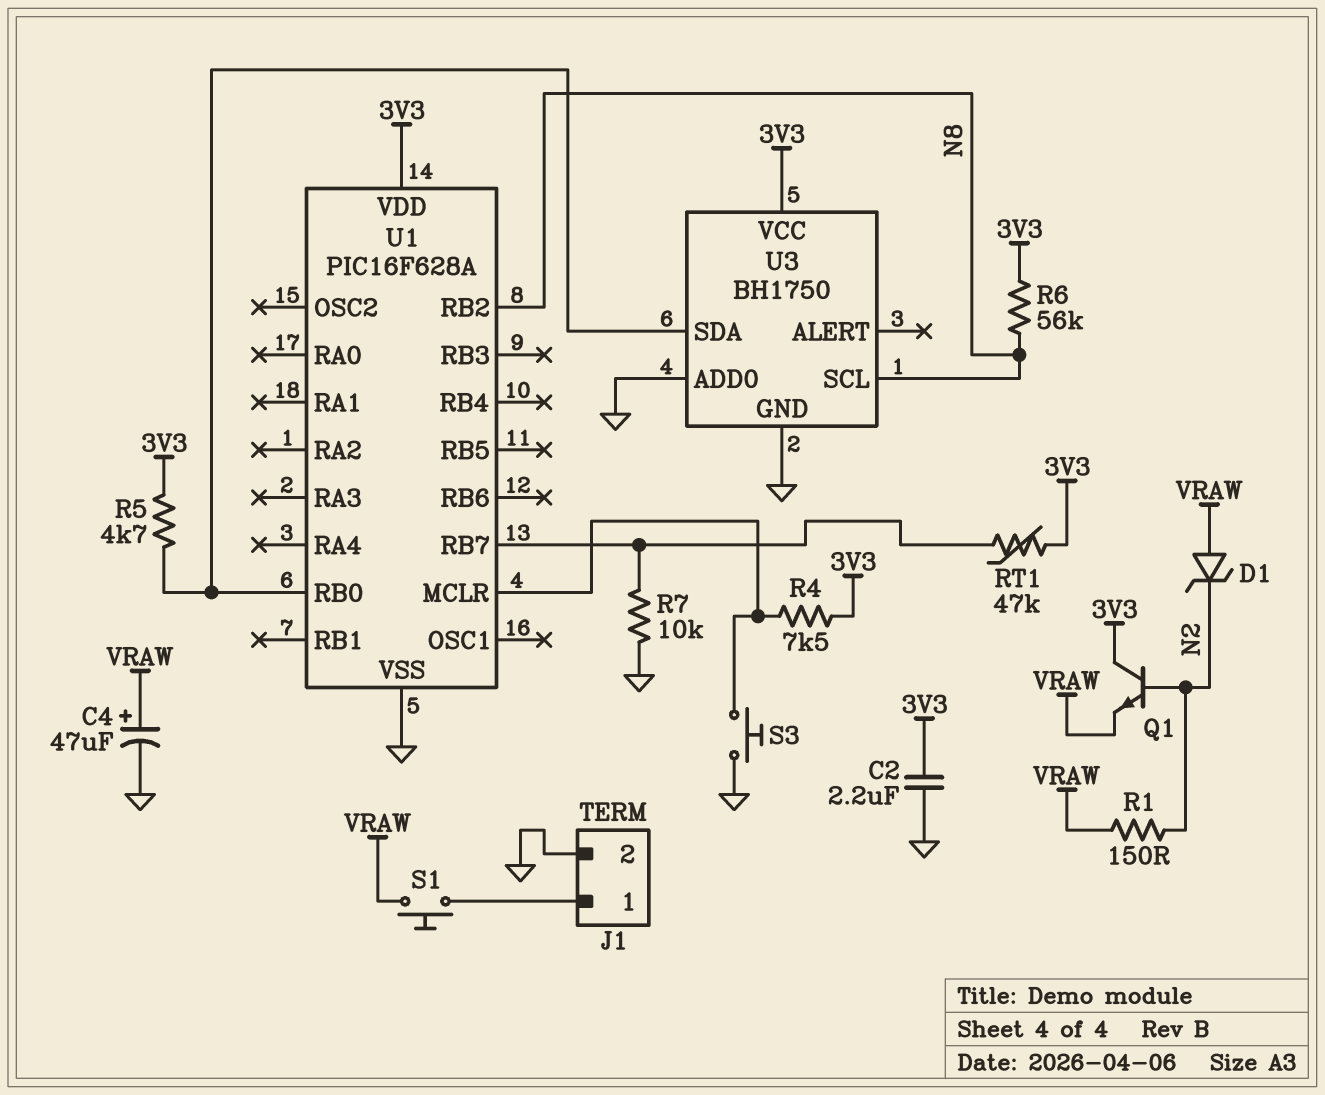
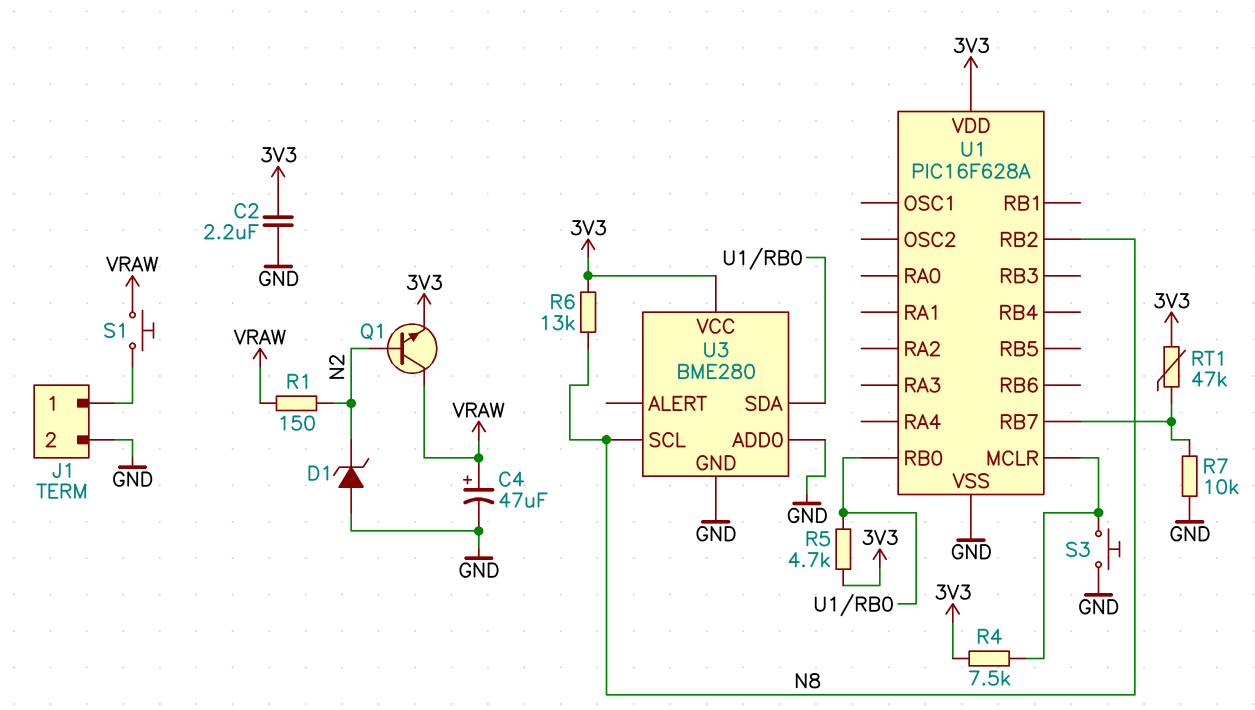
D1: zener (A VRAW, K N2) -> zener (A GND, K N2)
Q1: NPN (B N2, C 3V3, E VRAW) -> NPN (B N2, C VRAW, E 3V3)
R6: 56k (3V3, N8) -> 13k (3V3, N8)
U3: BH1750 -> BME280

